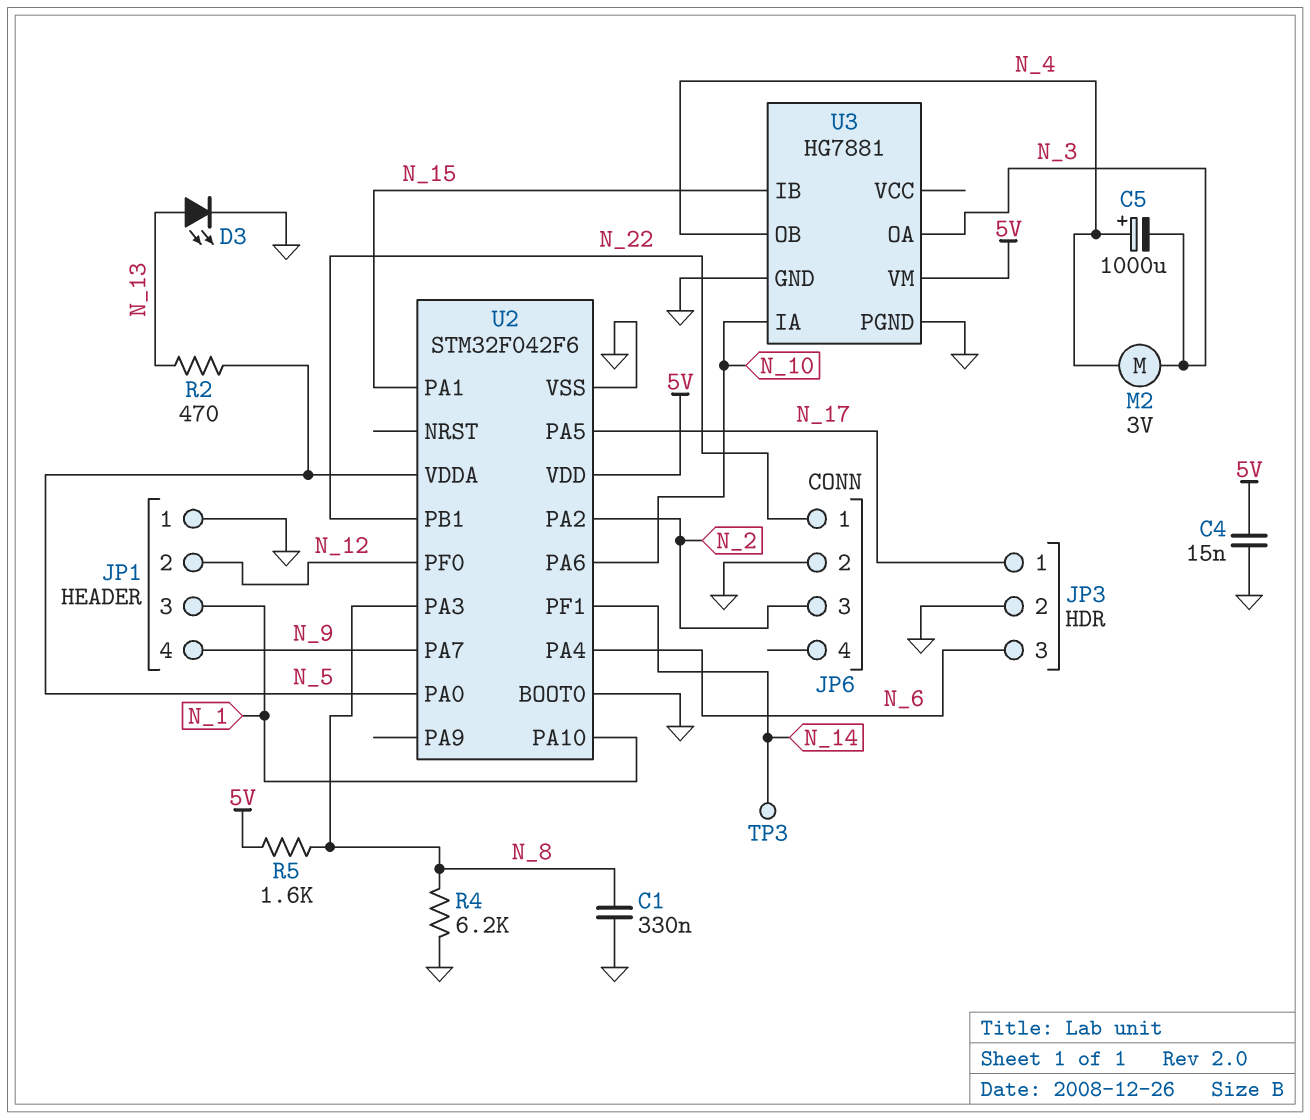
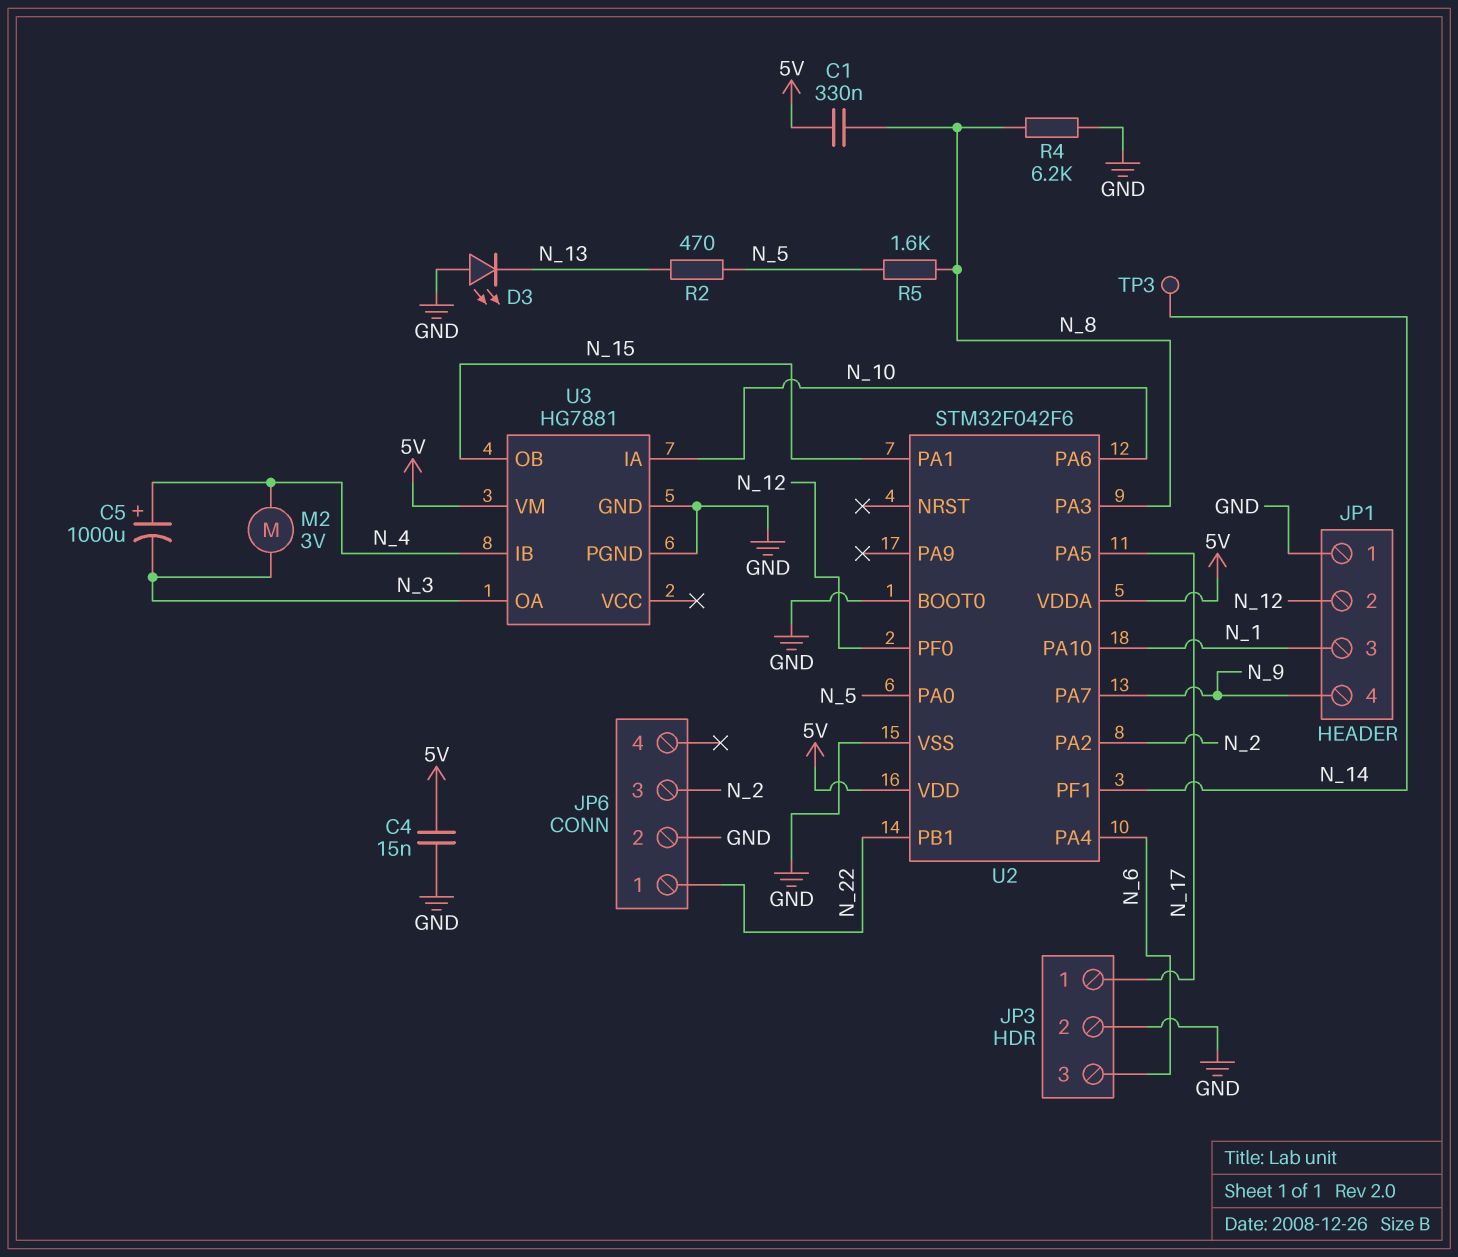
C1: 330nF (GND, N_8) -> 330nF (5V, N_8)
D3: LED (A N_13, K GND) -> LED (A GND, K N_13)
R5: 1.6k (5V, N_8) -> 1.6k (N_5, N_8)
U2 pin VDDA: N_5 -> 5V
U3 pin IB: N_15 -> N_4
U3 pin OB: N_4 -> N_15

